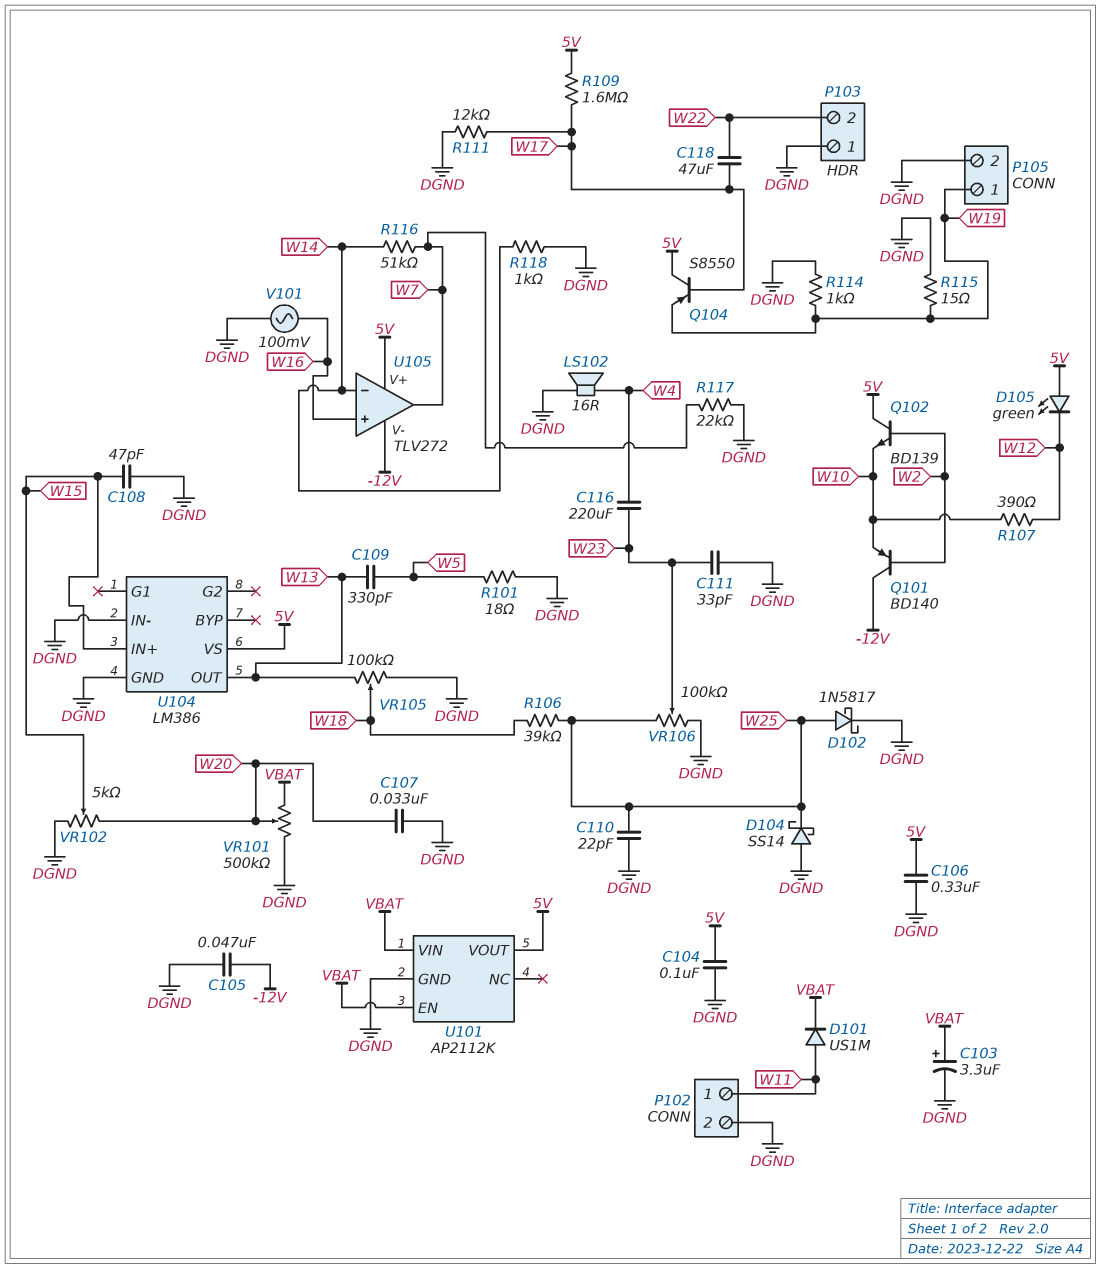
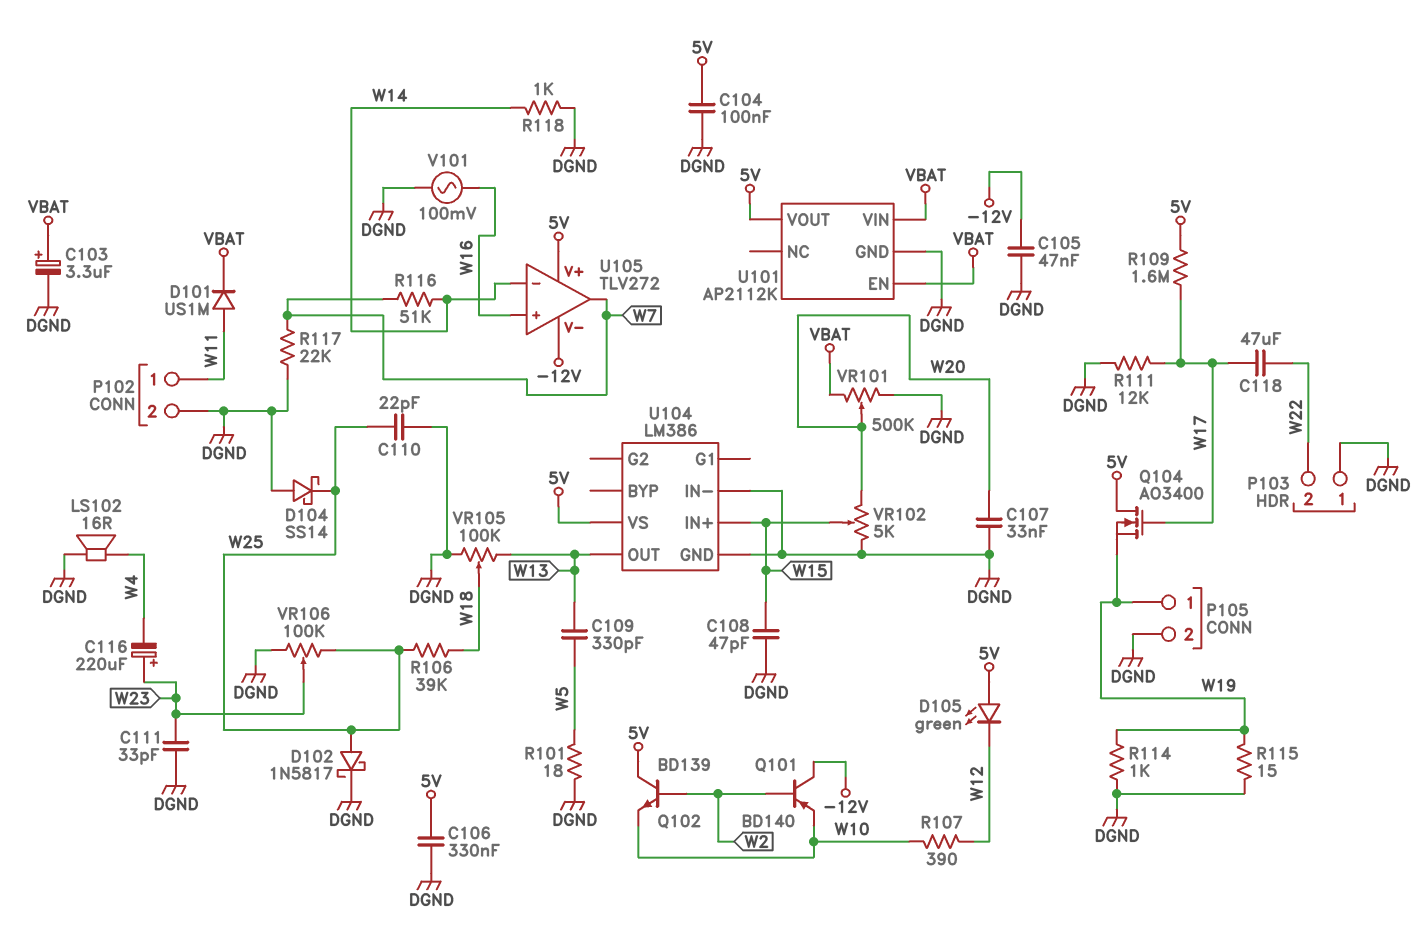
C116: 220uF (W4, W23) -> 220uF (plus W23, minus W4)
Q104: PNP S8550 (B W17, C 5V, E W19) -> NMOS AO3400 (G W17, D 5V, S W19)

